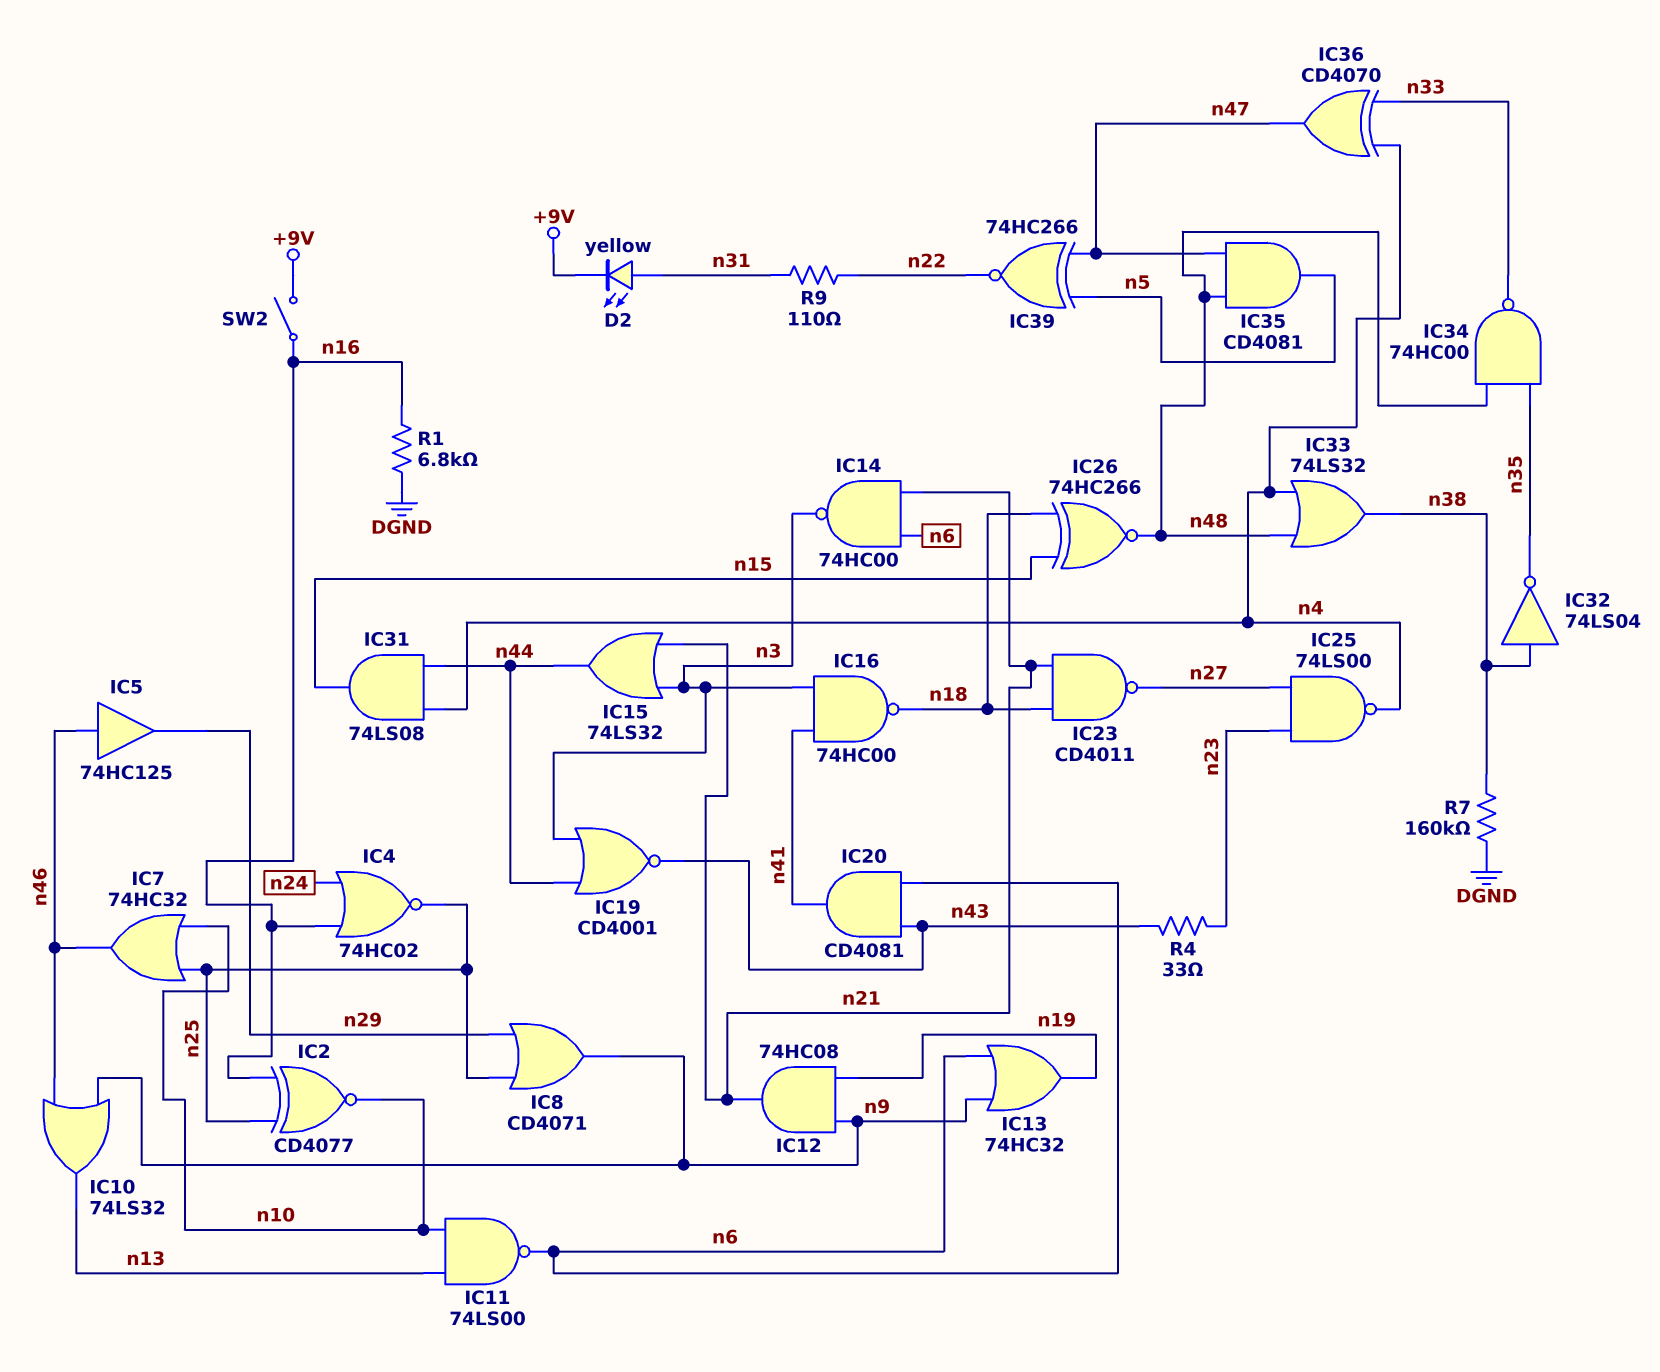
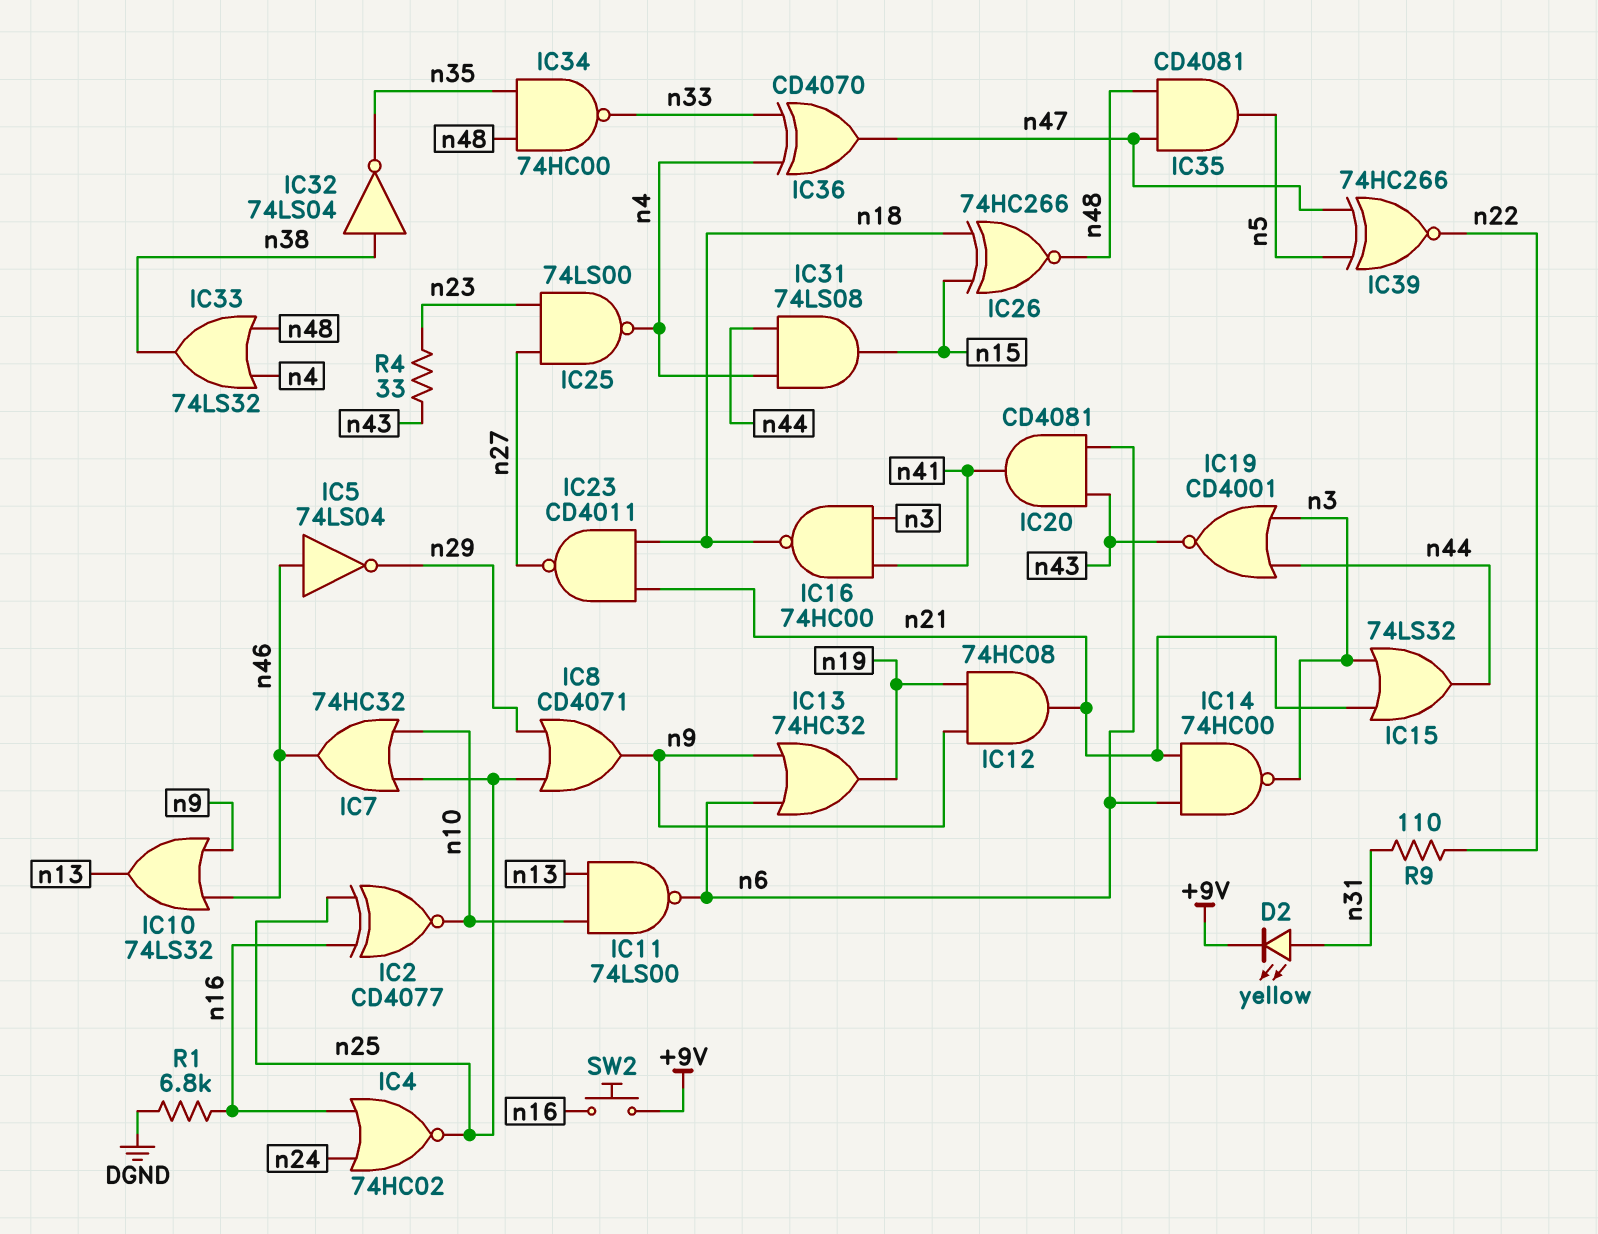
IC5: buffer 74HC125 (in n46, out n29) -> NOT 74LS04 (in n46, out n29)
R7: 160k (DGND, n38) -> none
SW2: switch (+9V, n16) -> button (+9V, n16)

